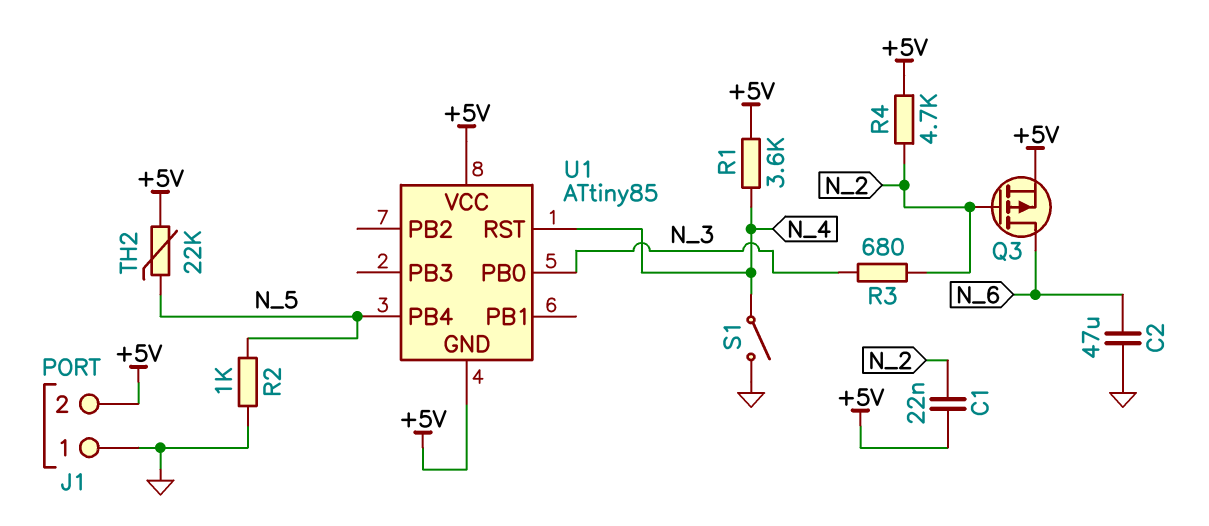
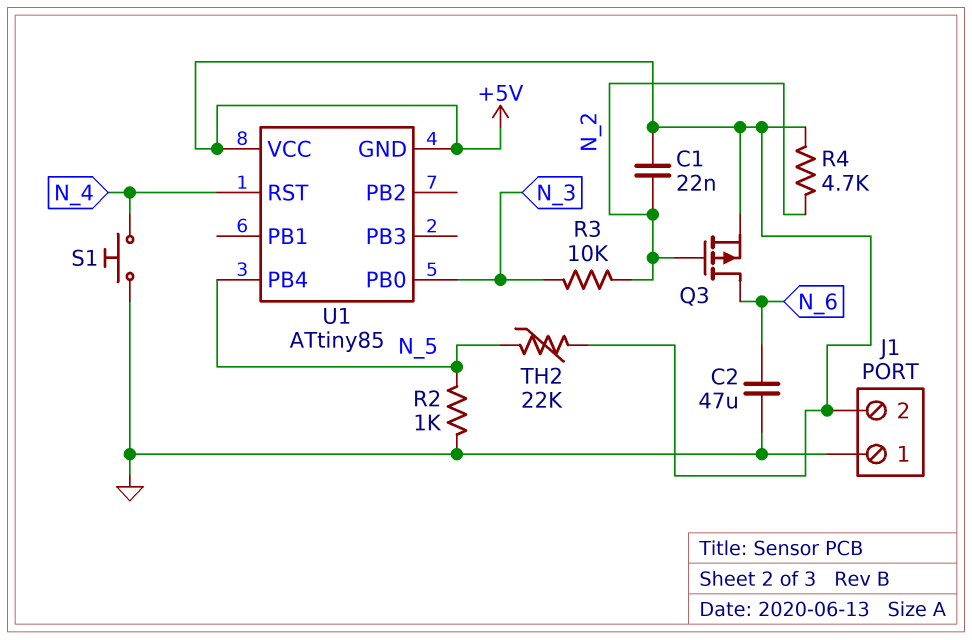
R1: 3.6k (+5V, N_4) -> none
R3: 680 (N_2, N_3) -> 10k (N_2, N_3)
S1: switch (GND, N_4) -> button (GND, N_4)

